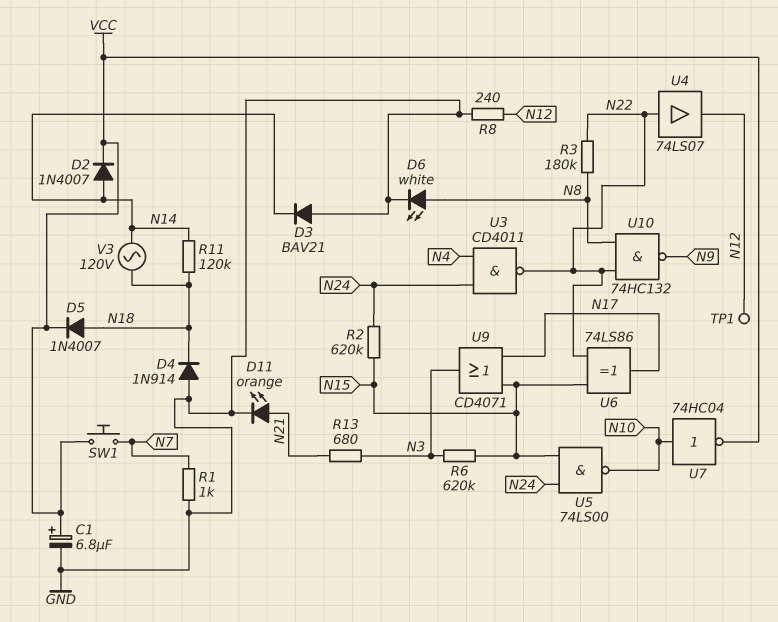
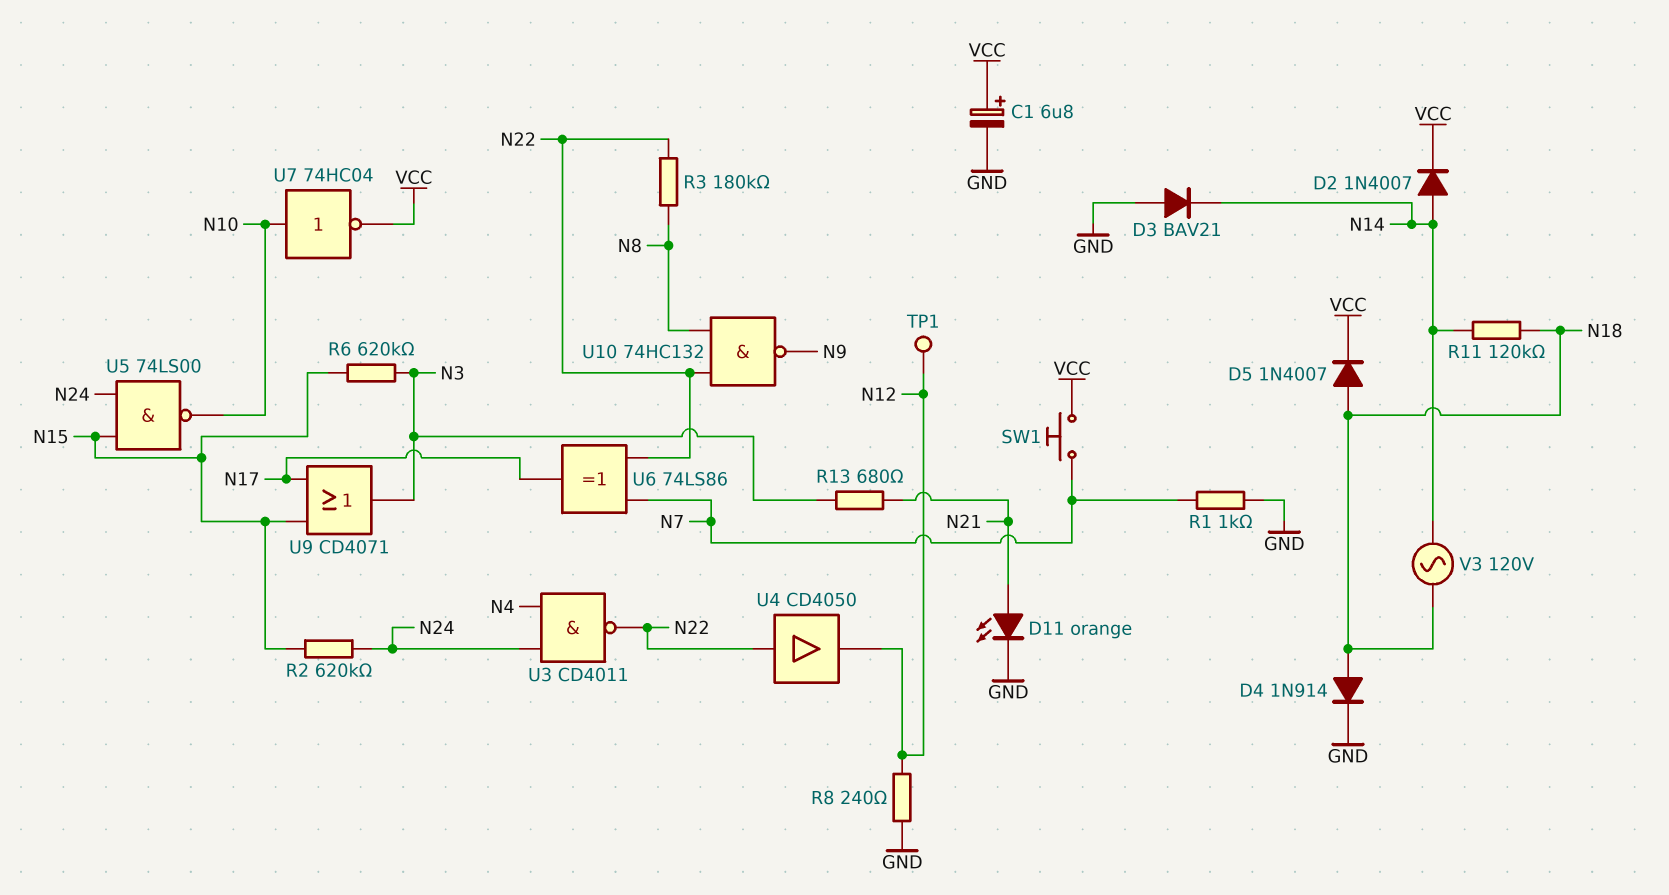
D4: diode 1N914 (A GND, K N18) -> diode 1N914 (A N18, K GND)
D6: LED white (A N8, K GND) -> none
U4: buffer 74LS07 (in N22, out N12) -> buffer CD4050 (in N22, out N12)
U6: XOR 74LS86 (in N15, in N22, out N17) -> XOR 74LS86 (in N7, in N22, out N17)

